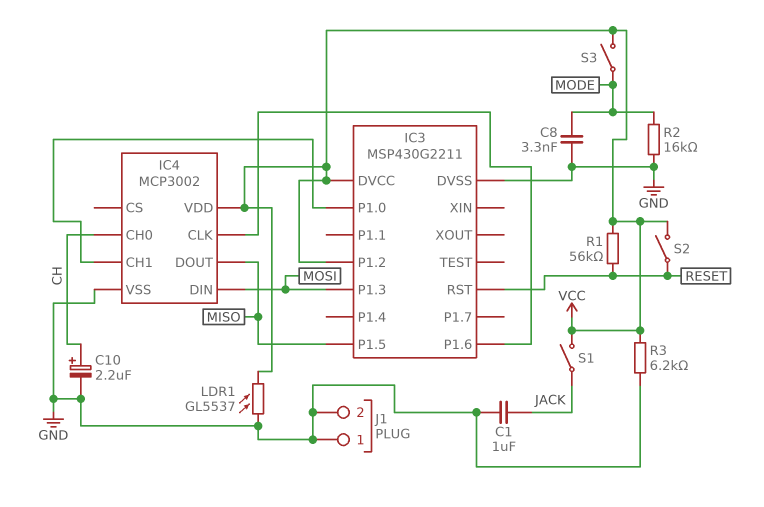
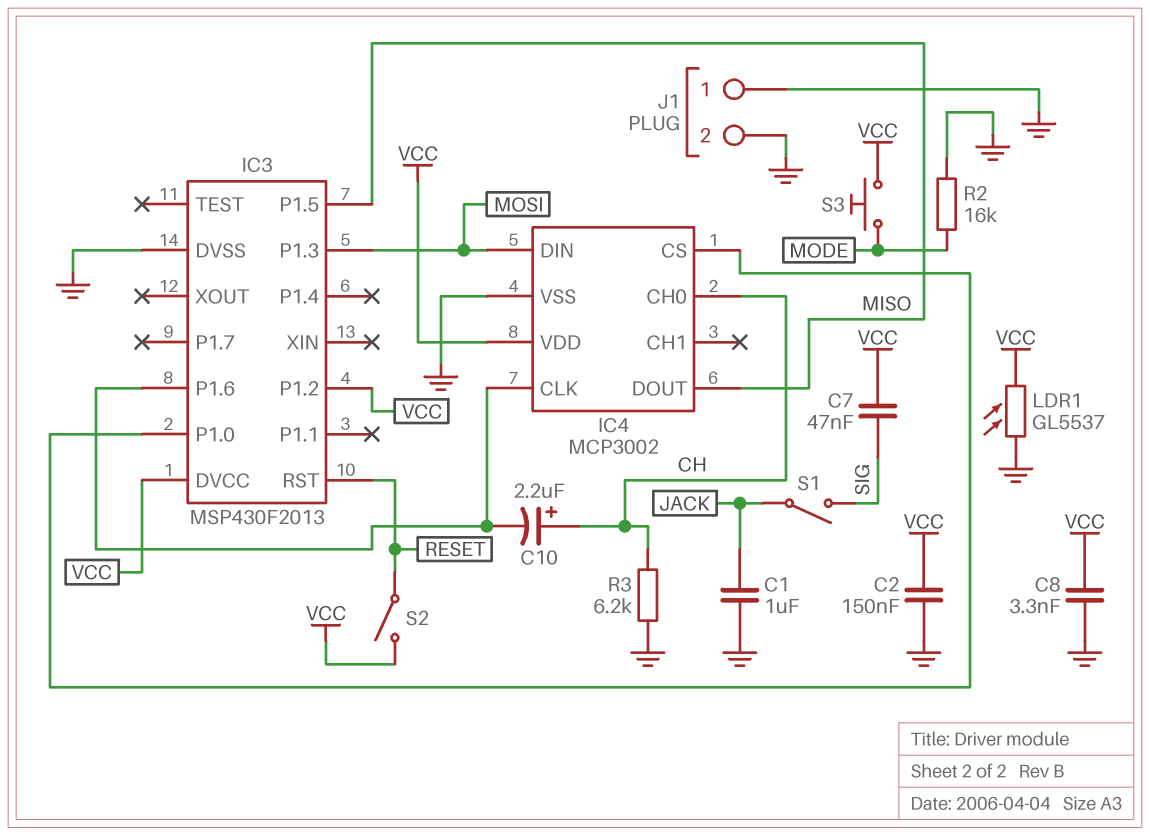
C2: none -> 150nF (GND, VCC)
C7: none -> 47nF (SIG, VCC)
C8: 3.3nF (GND, MODE) -> 3.3nF (GND, VCC)
C10: 2.2uF (plus CH, minus GND) -> 2.2uF (plus CH, minus IC3/P1.6)
IC3: MSP430G2211 -> MSP430F2013
IC4 pin CH1: IC3/P1.0 -> none
IC4 pin CS: none -> IC3/P1.0
R1: 56k (RESET, VCC) -> none
R3: 6.2k (GND, VCC) -> 6.2k (CH, GND)
S1: switch (JACK, VCC) -> switch (JACK, SIG)
S3: switch (MODE, VCC) -> button (MODE, VCC)

